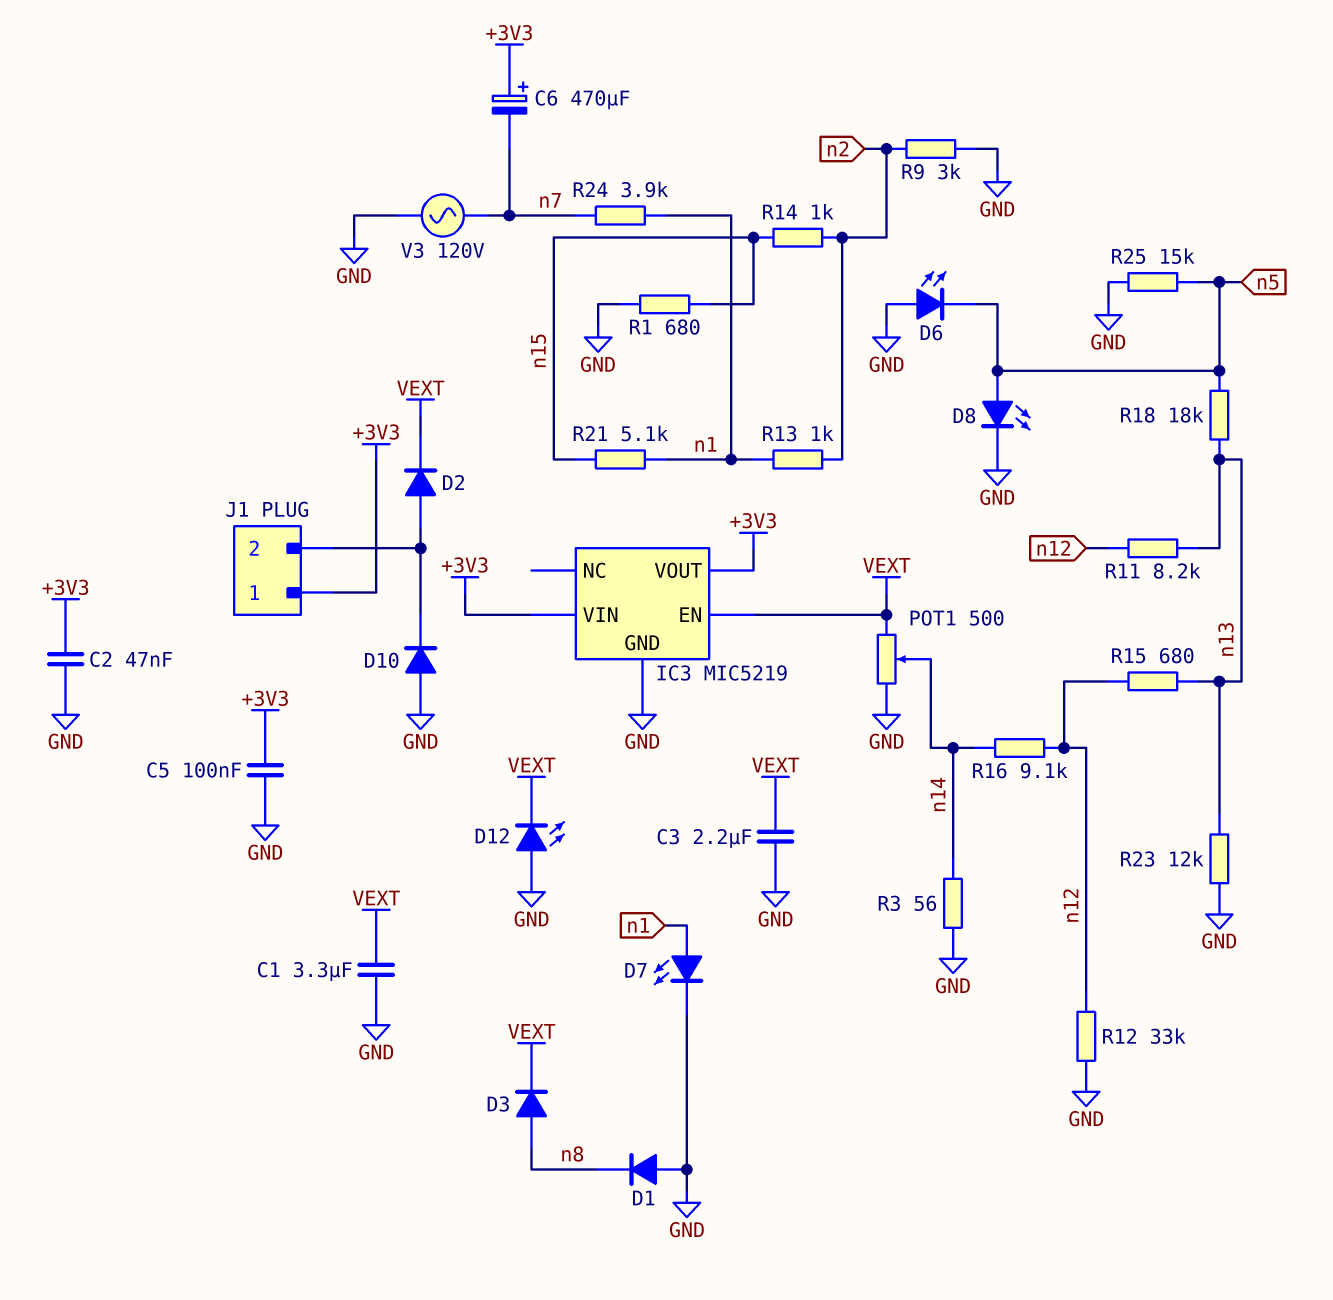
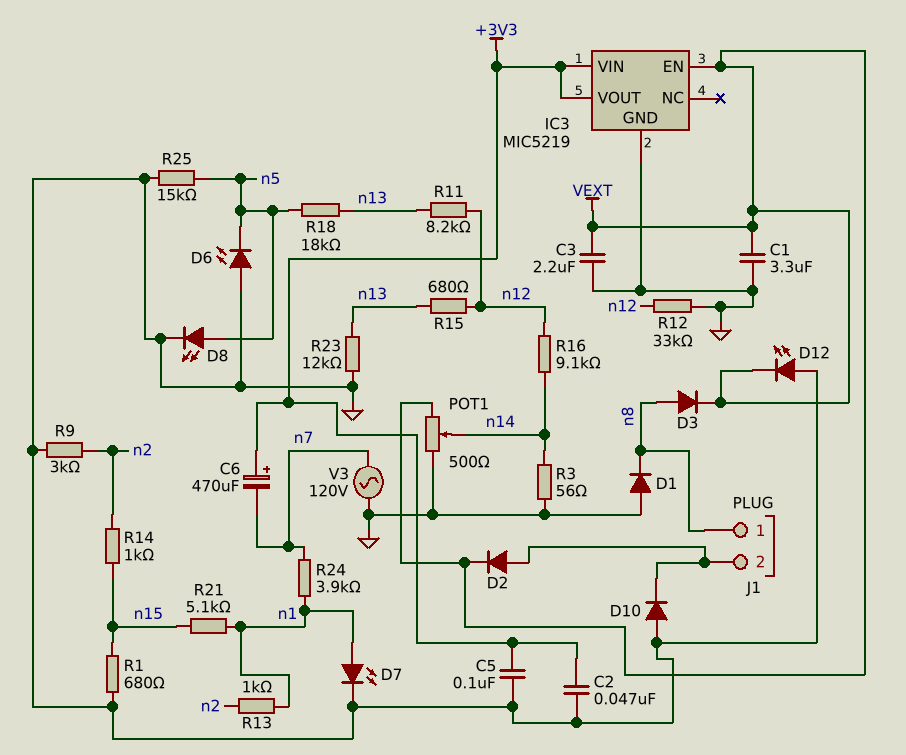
J1 pin 1: +3V3 -> n8

